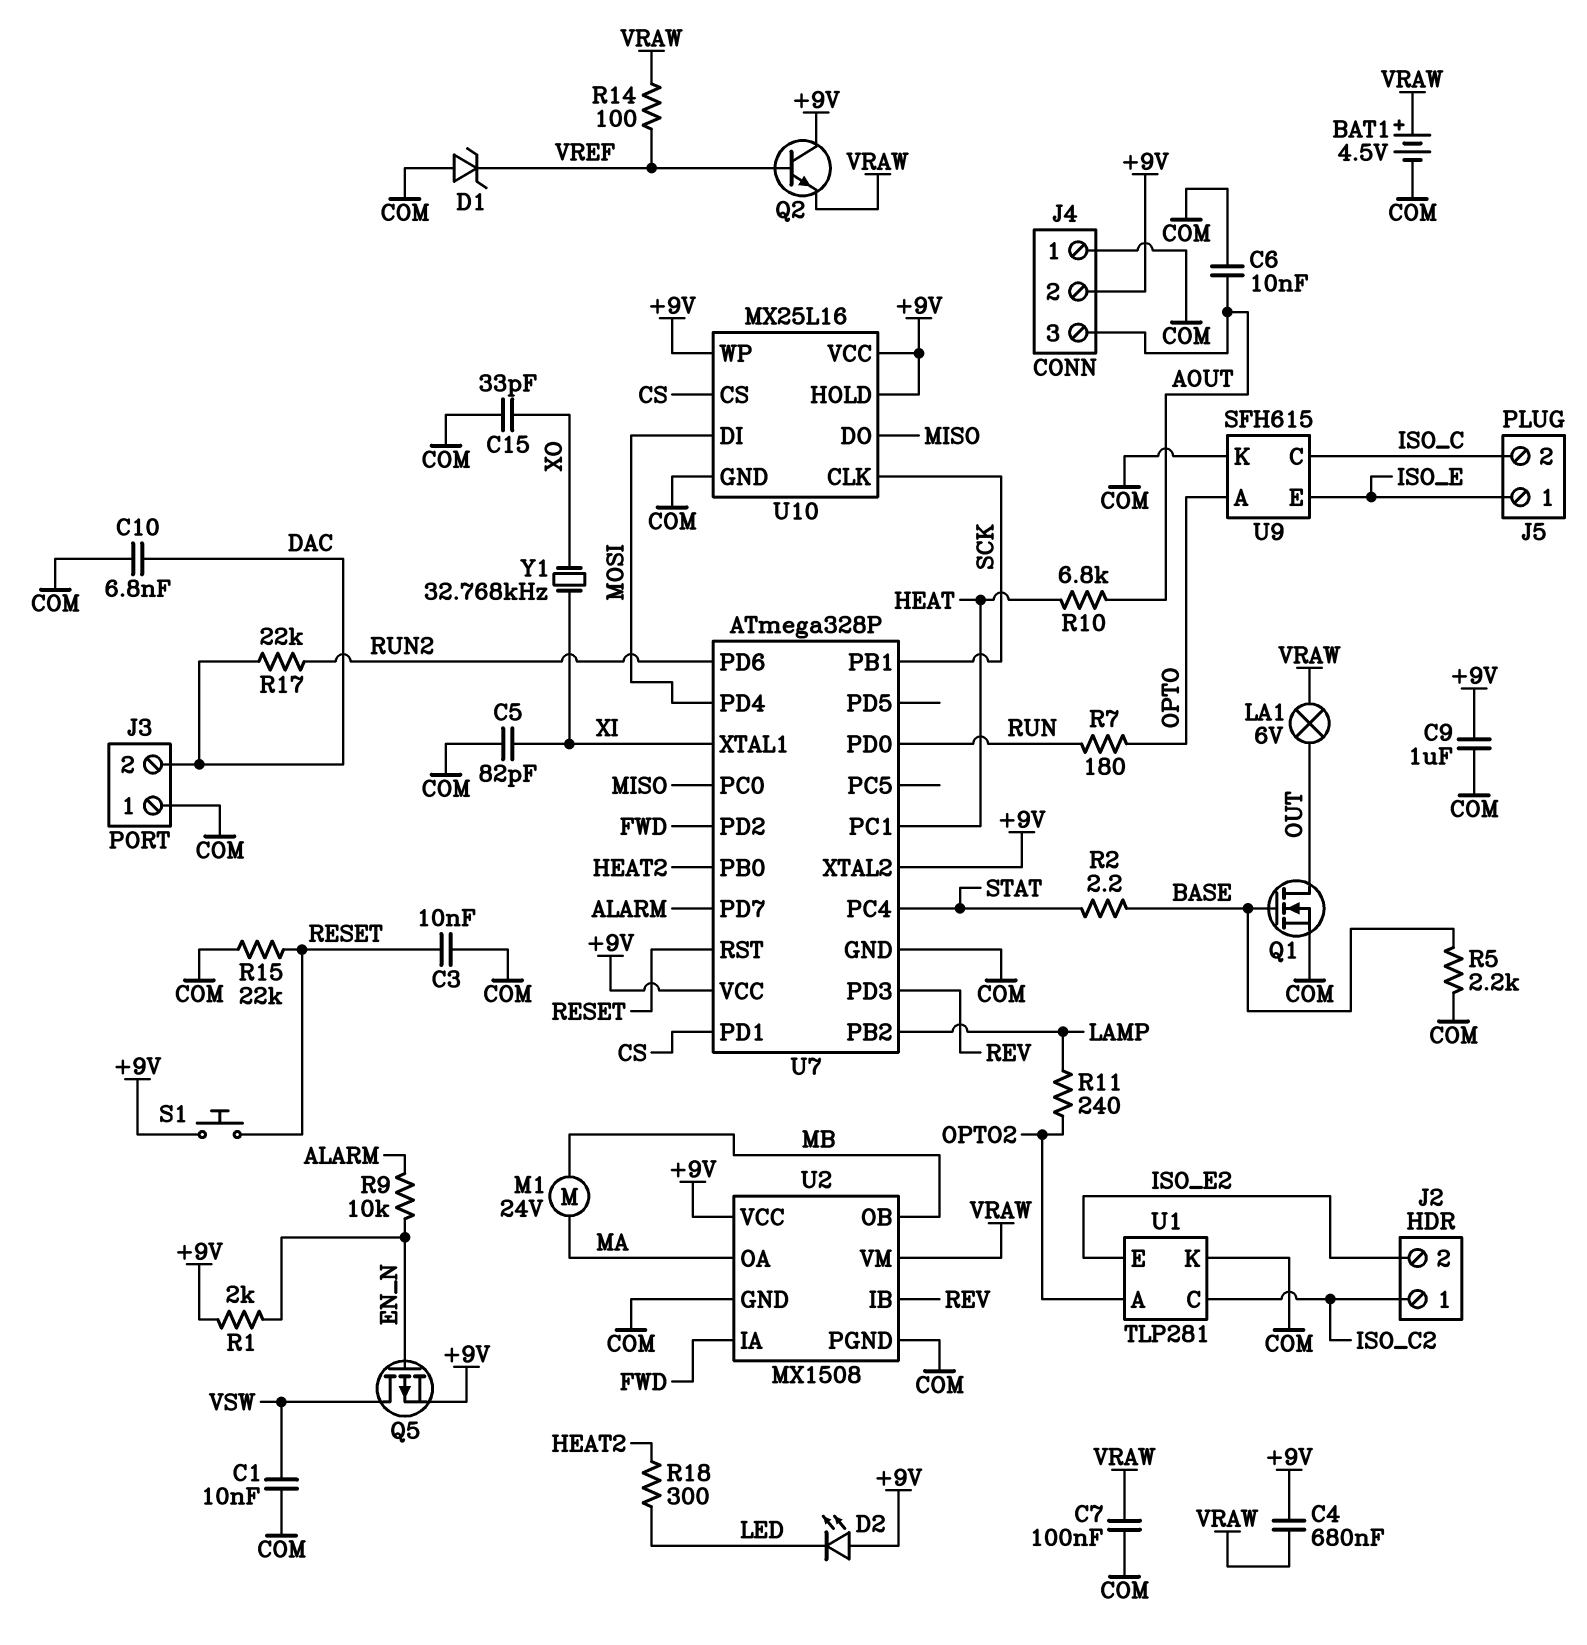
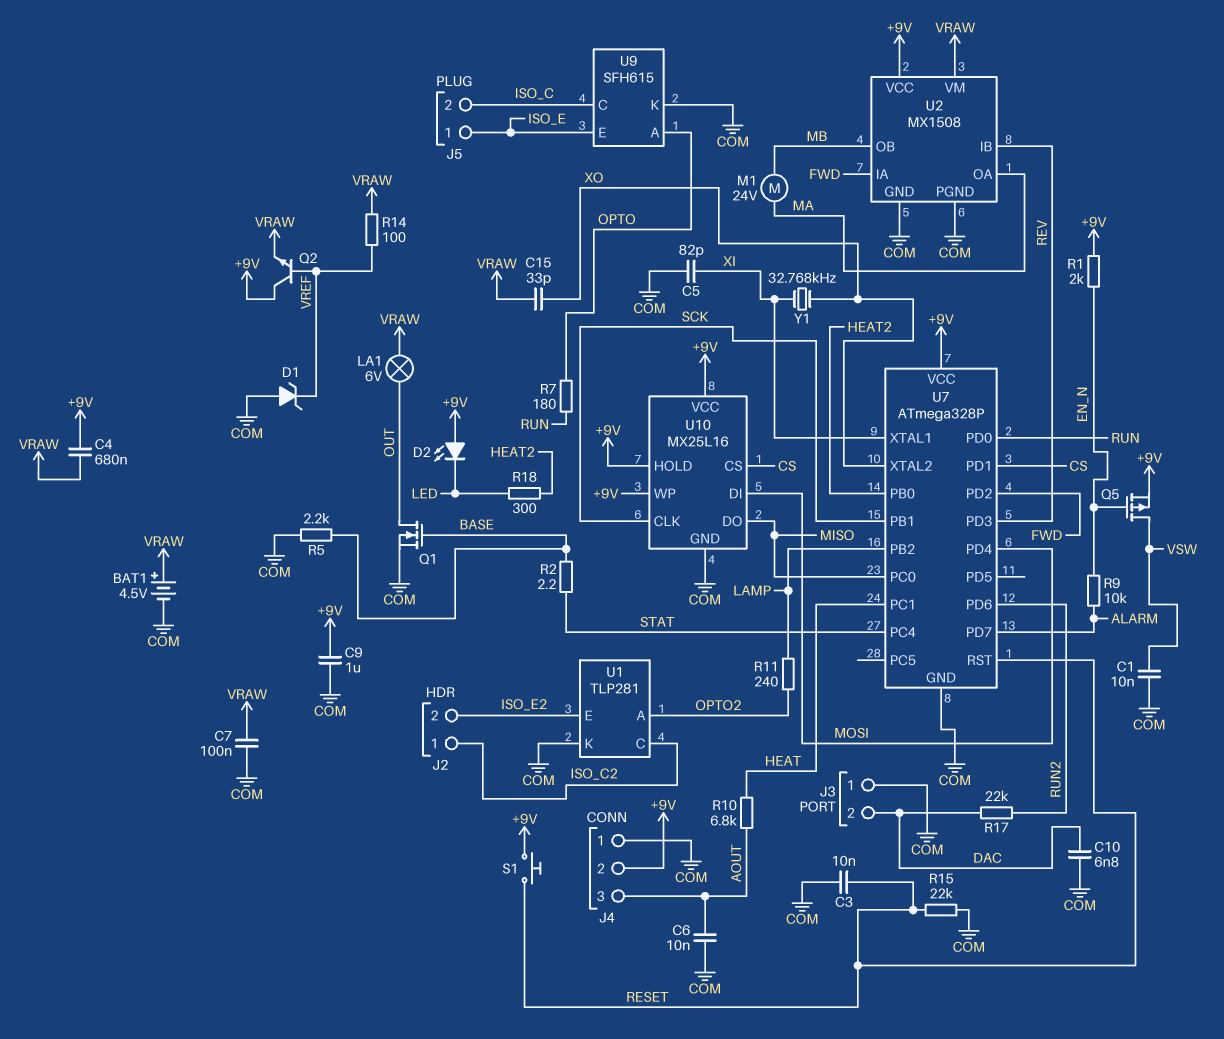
C15: 33pF (COM, XO) -> 33pF (VRAW, XO)
U7 pin XTAL2: +9V -> XO

